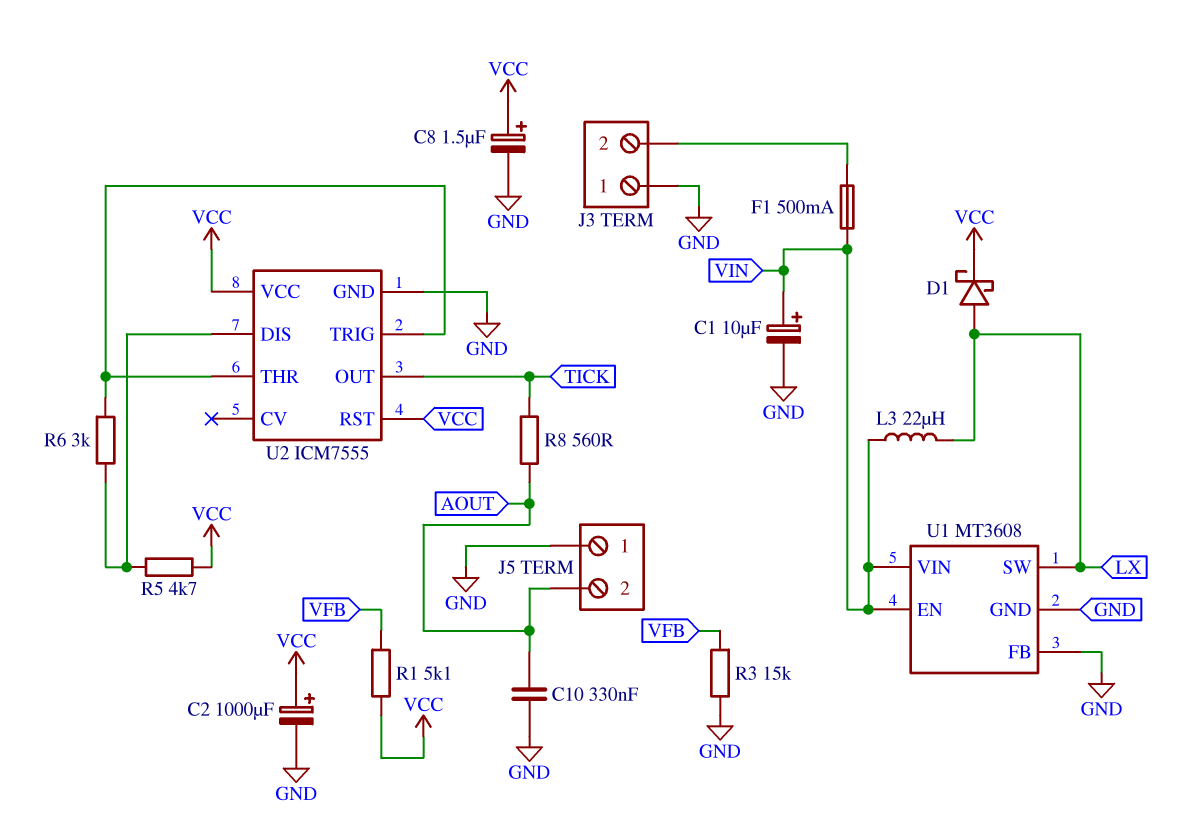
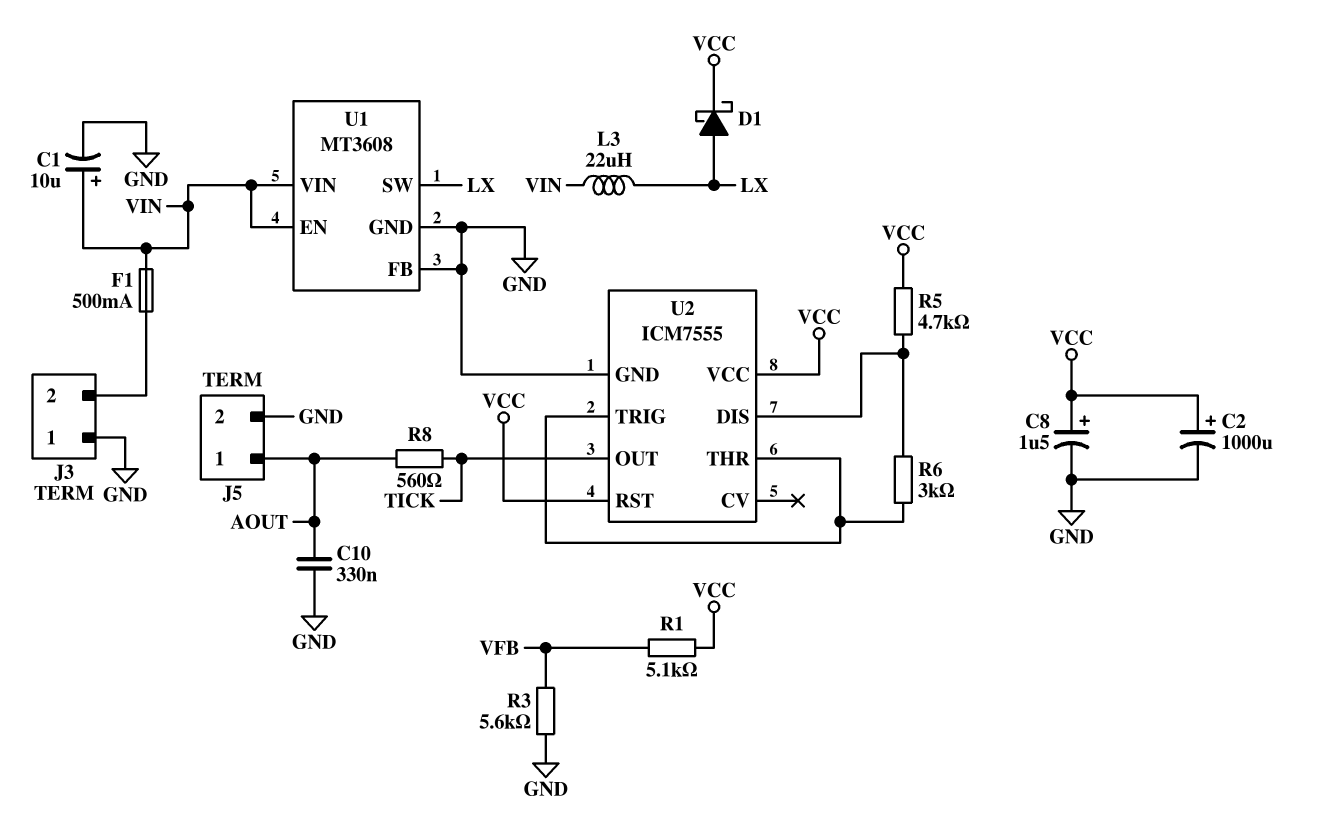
J5 pin 1: GND -> AOUT
J5 pin 2: AOUT -> GND
R3: 15k (GND, VFB) -> 5.6k (GND, VFB)

